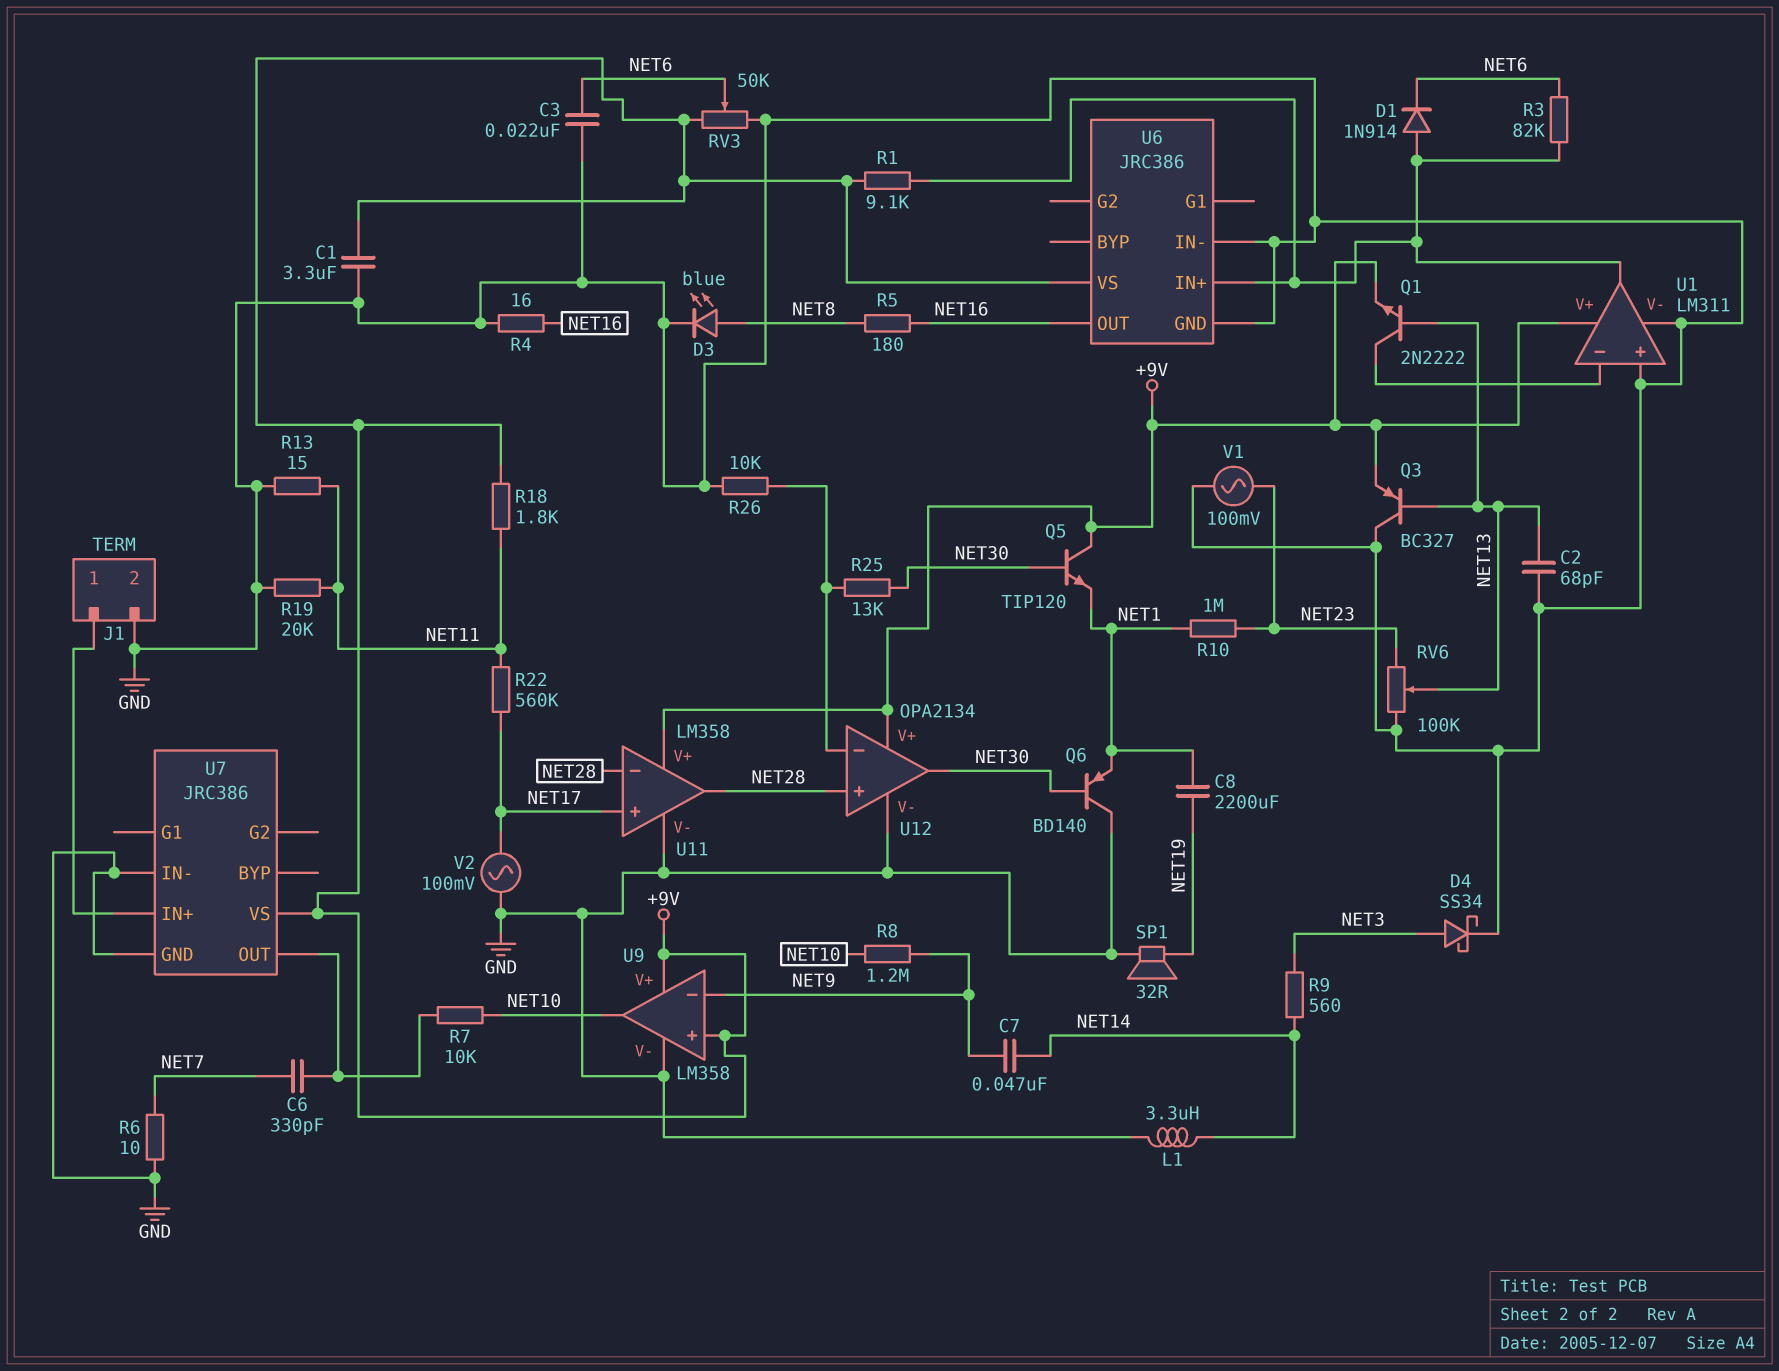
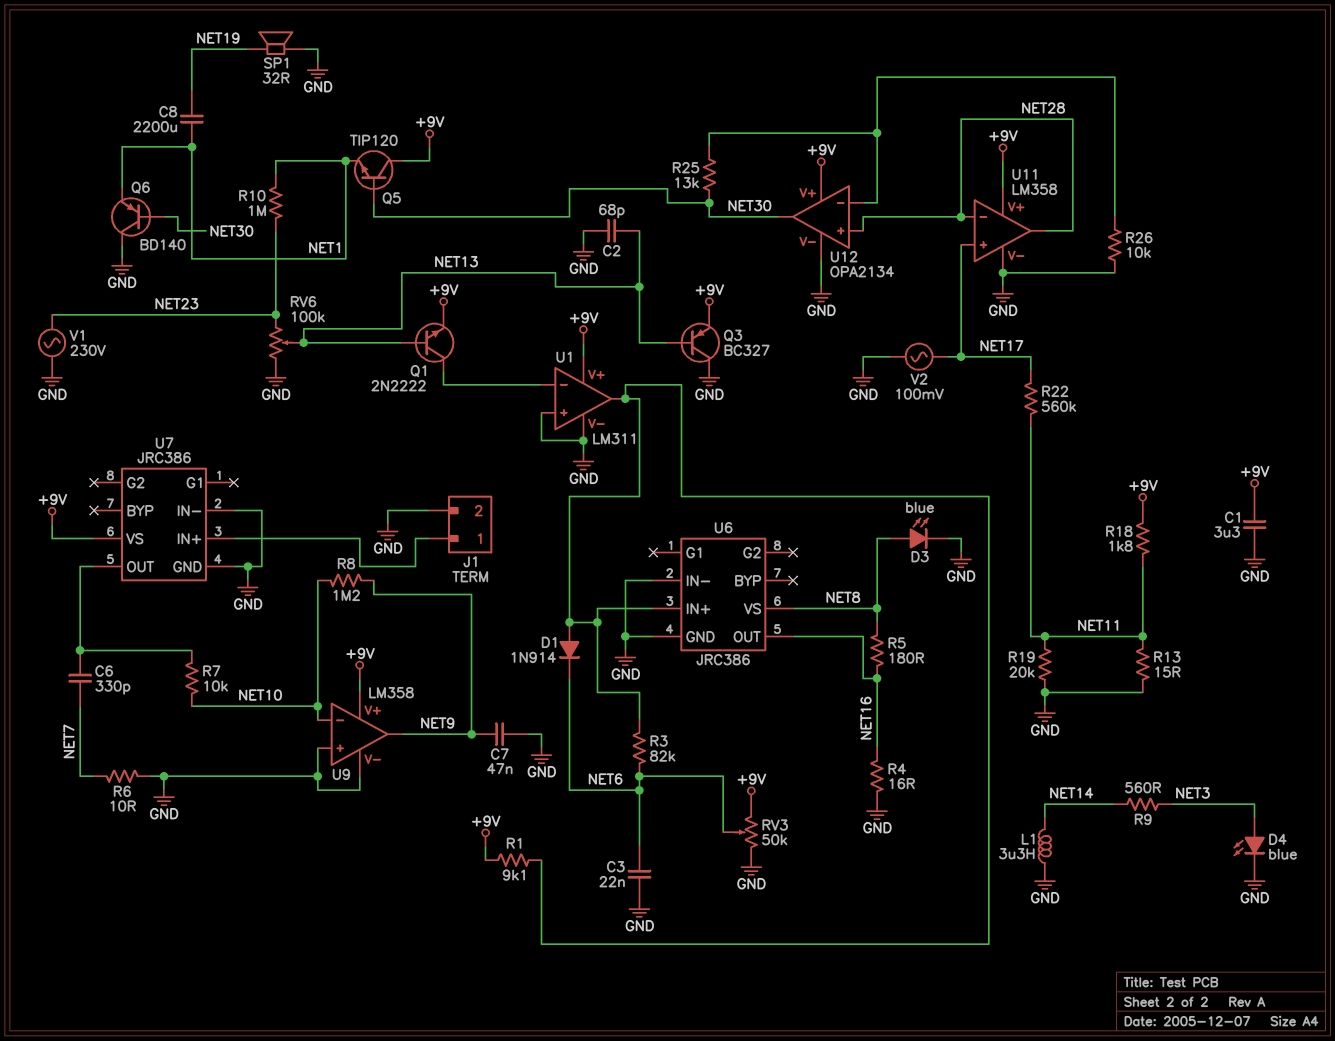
C7: 47nF (NET9, NET14) -> 47nF (GND, NET9)
D4: schottky SS34 (A NET3, K GND) -> LED blue (A NET3, K GND)
U6 pin VS: +9V -> NET8
U9 pin in+: +9V -> GND
U9 pin in-: NET9 -> NET10
U9 pin out: NET10 -> NET9
V1: AC 100mV (GND, NET23) -> AC 230V (GND, NET23)

